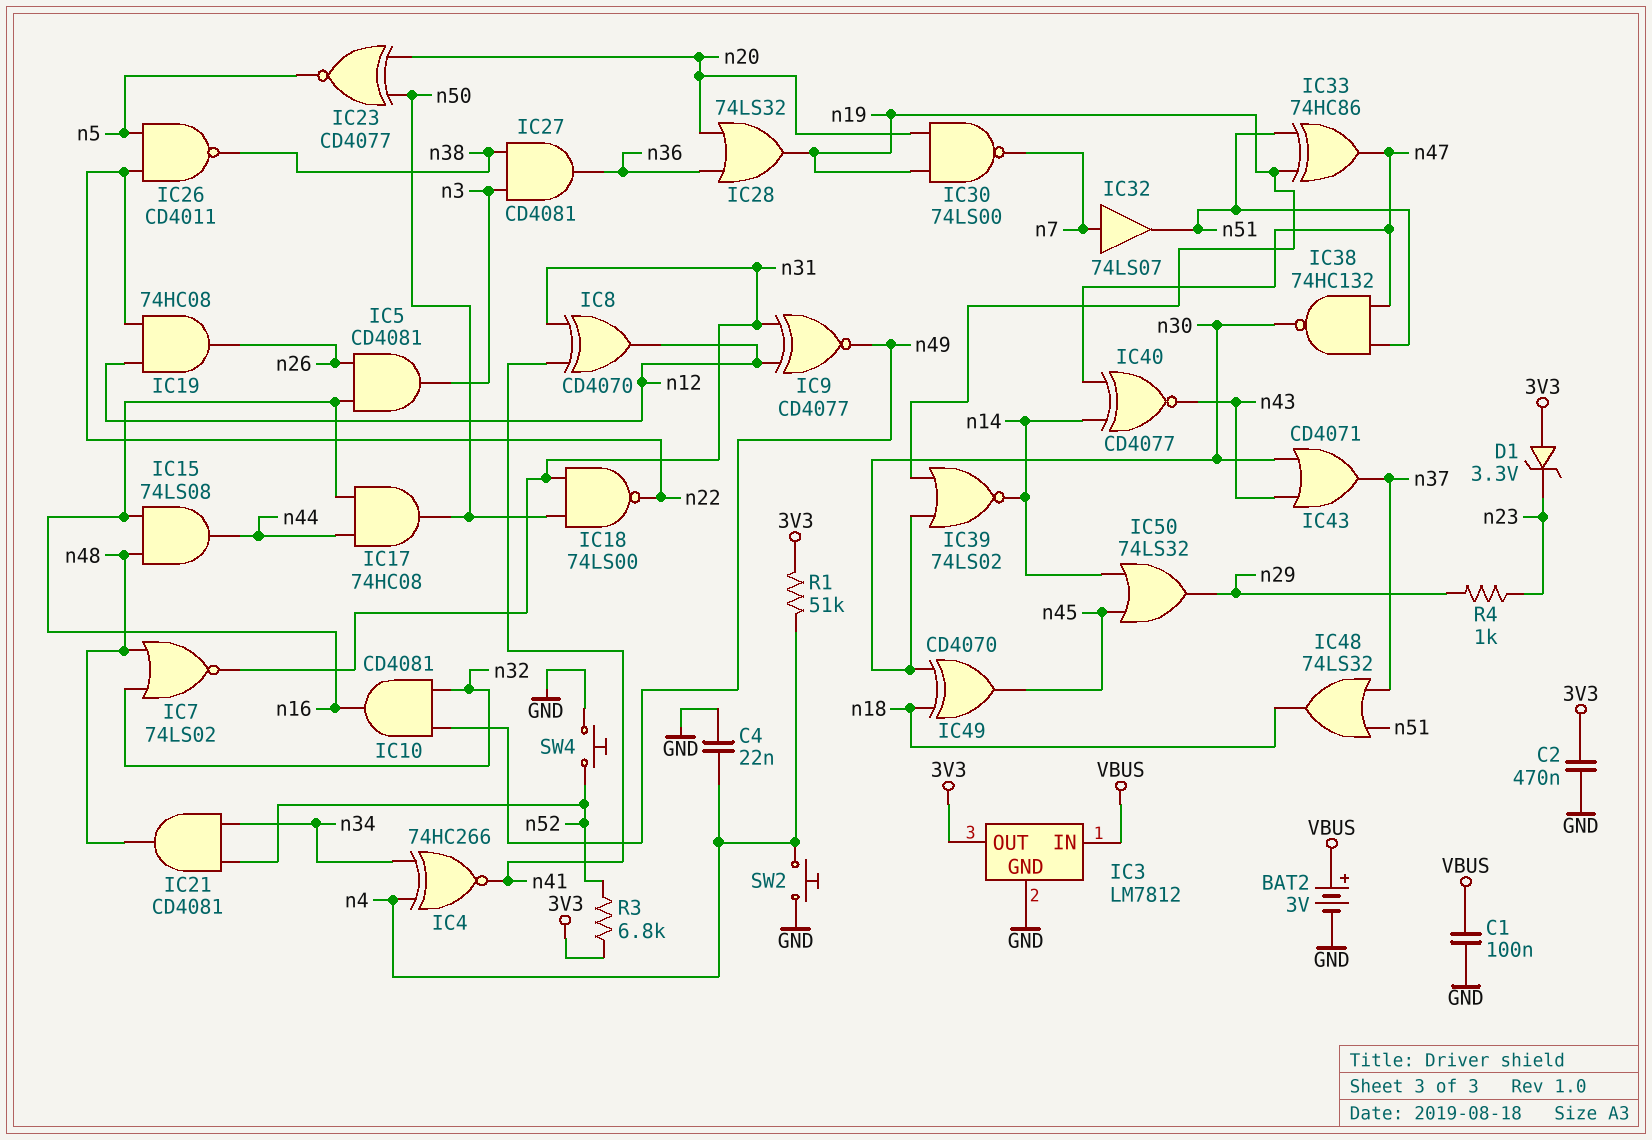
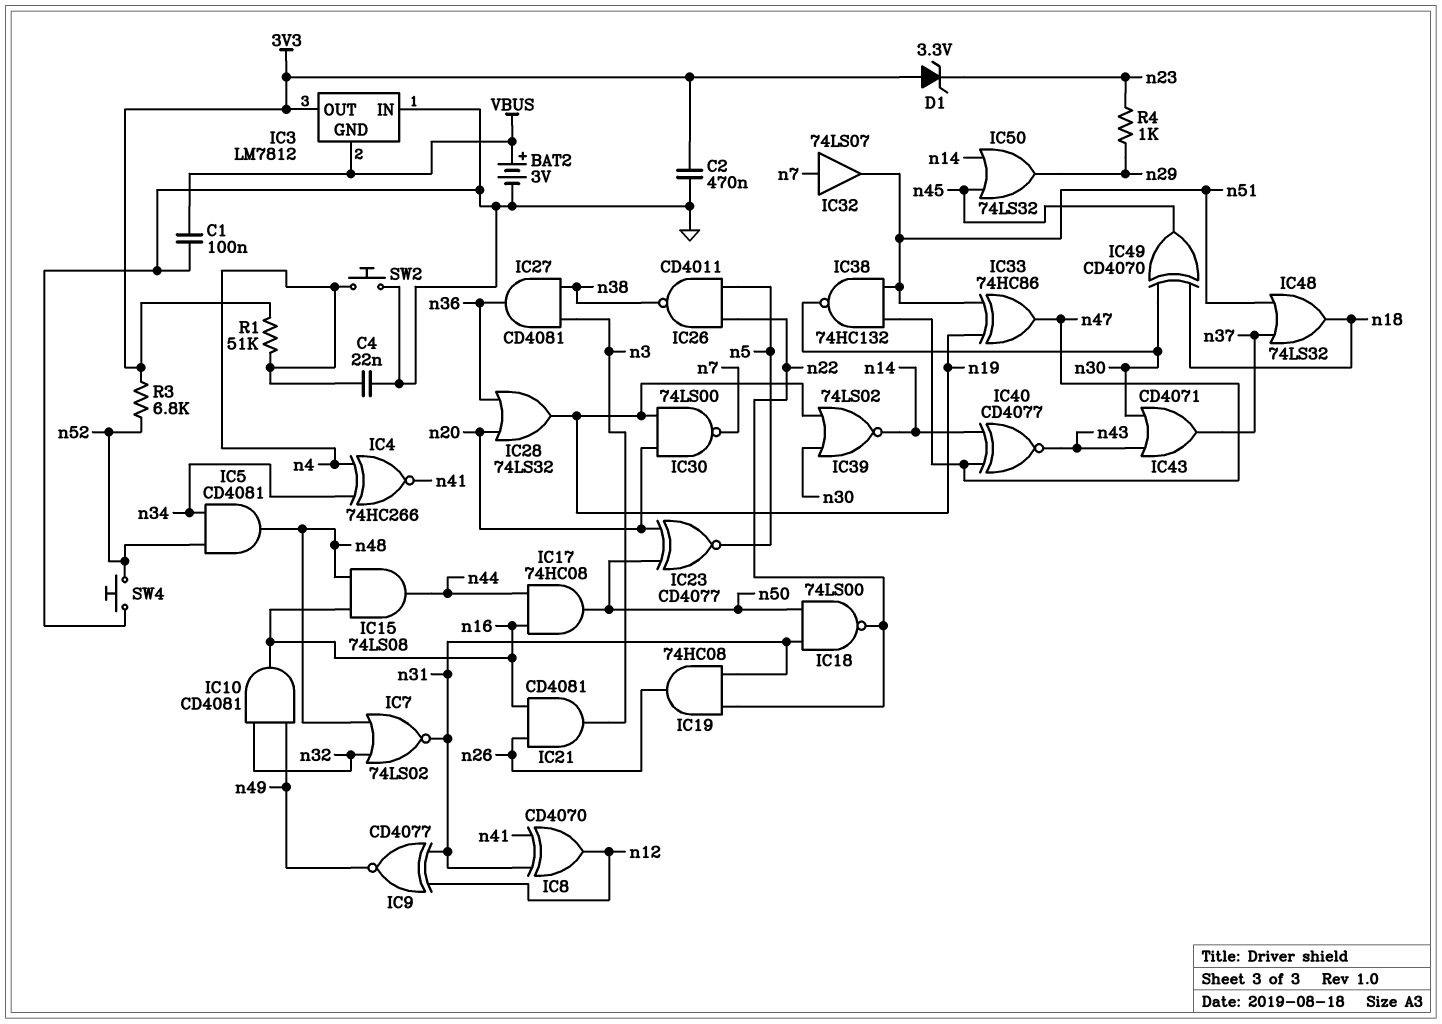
IC3 pin GND: GND -> VBUS
IC3 pin IN: VBUS -> GND
IC5: AND CD4081 (in n16, in n26, out n3) -> AND CD4081 (in n34, in n52, out n48)
IC19: AND 74HC08 (in n12, in n22, out n26) -> AND 74HC08 (in n22, in n31, out n26)
IC21: AND CD4081 (in n34, in n52, out n48) -> AND CD4081 (in n16, in n26, out n3)

